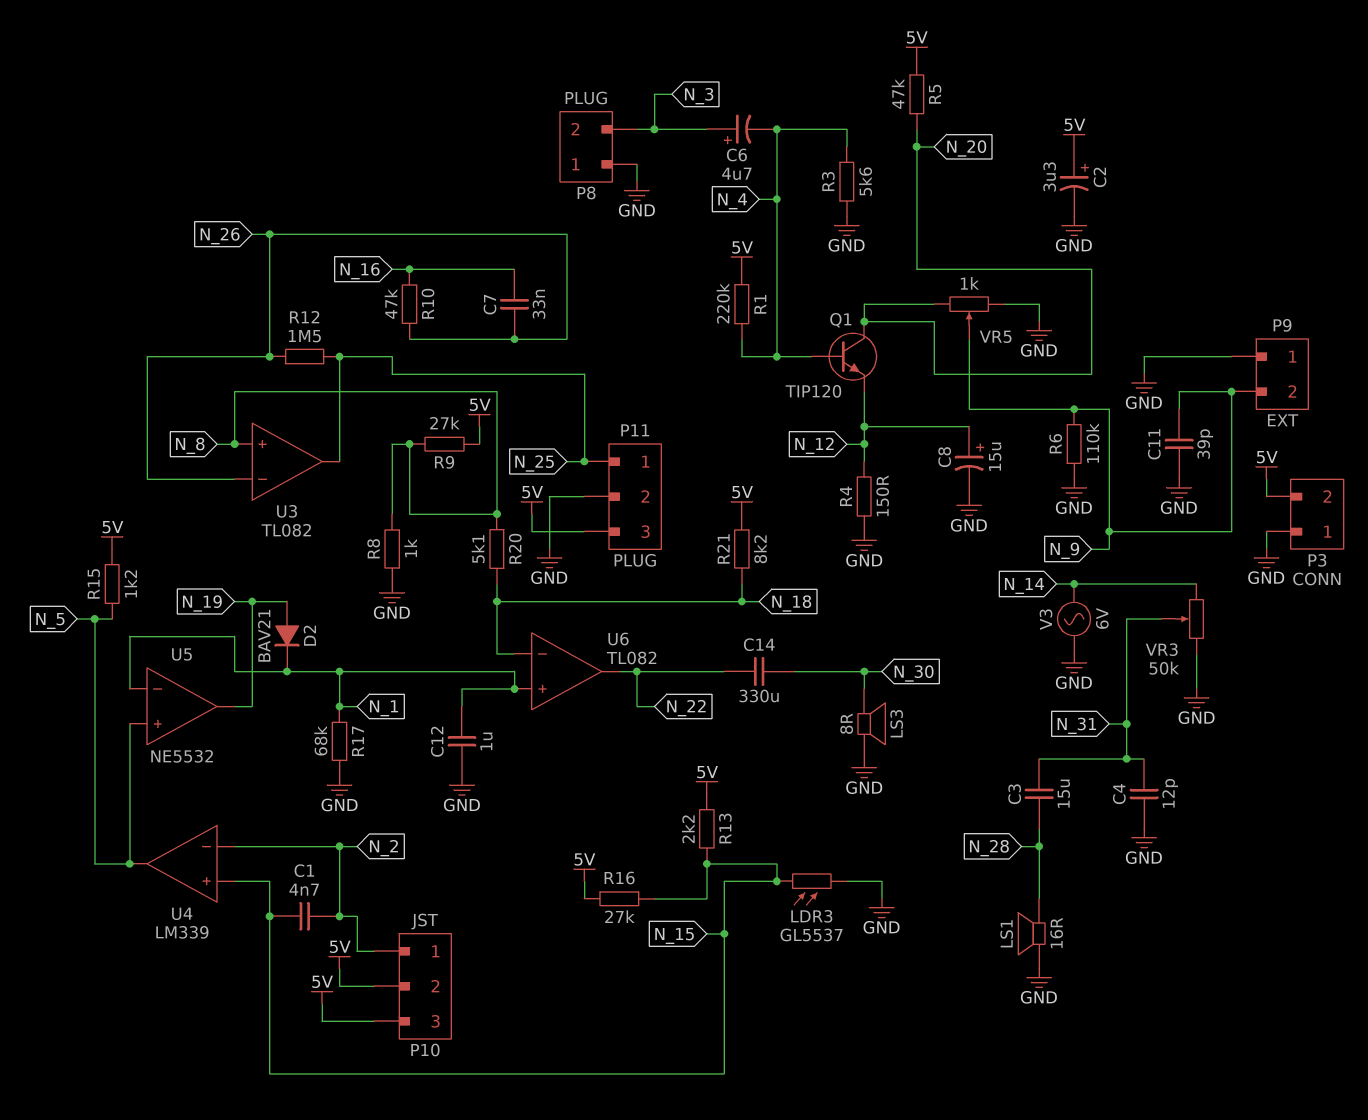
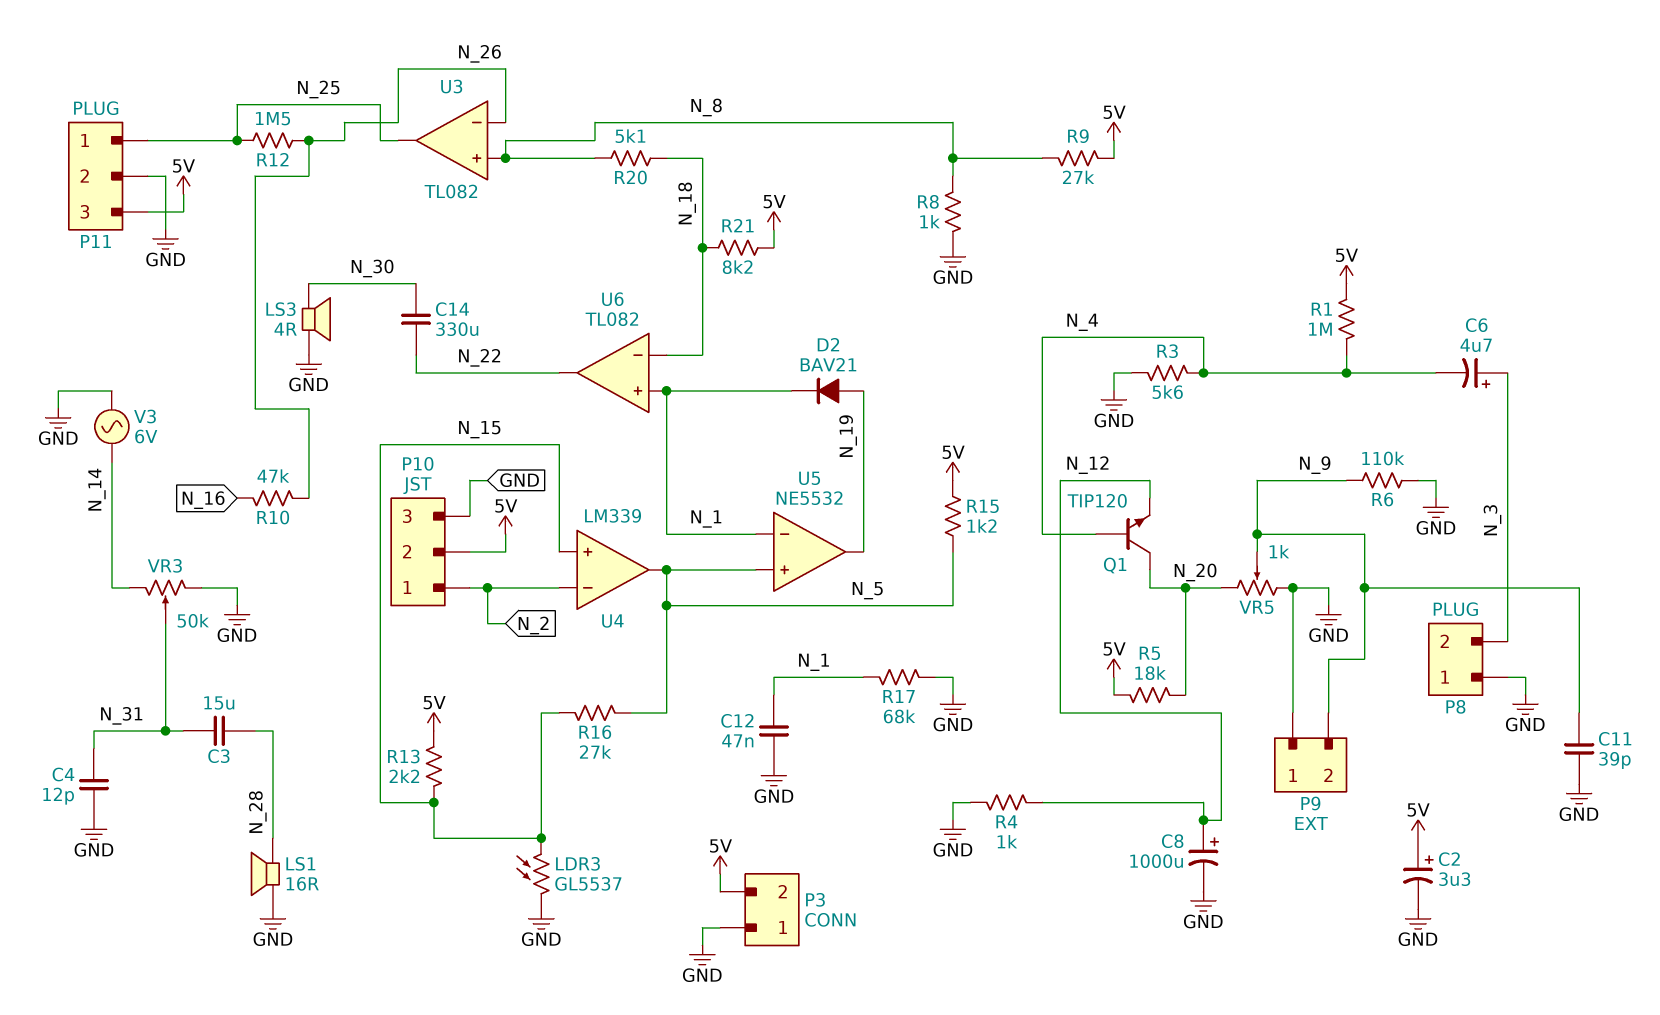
C1: 4.7nF (N_2, N_15) -> none
C7: 33nF (N_16, N_26) -> none
C8: 15uF (plus N_12, minus GND) -> 1000uF (plus N_12, minus GND)
C12: 1uF (GND, N_1) -> 47nF (GND, N_1)
LS3: speaker 8R (GND, N_30) -> speaker 4R (GND, N_30)
P10 pin 3: 5V -> GND
R1: 220k (5V, N_4) -> 1M (5V, N_4)
R4: 150 (GND, N_12) -> 1k (GND, N_12)
R5: 47k (5V, N_20) -> 18k (5V, N_20)
R16: 27k (5V, N_15) -> 27k (N_5, N_15)

